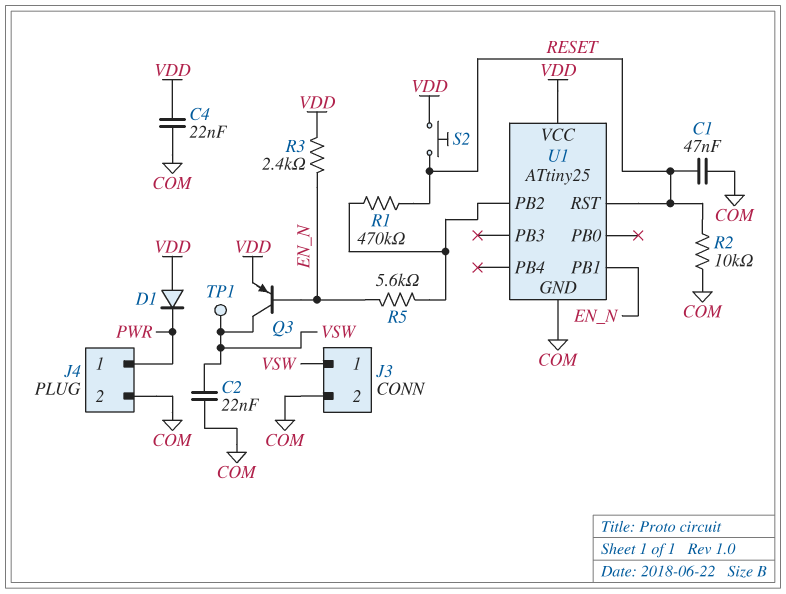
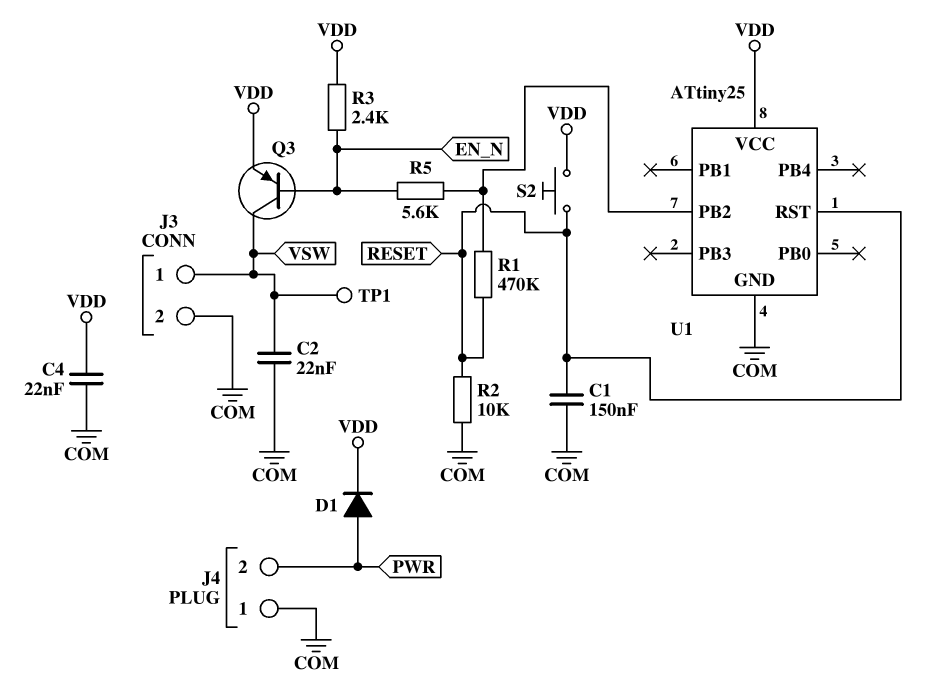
C1: 47nF (COM, RESET) -> 150nF (COM, RESET)
D1: diode (A VDD, K PWR) -> diode (A PWR, K VDD)
J4 pin 1: PWR -> COM
J4 pin 2: COM -> PWR
U1 pin PB1: EN_N -> none

